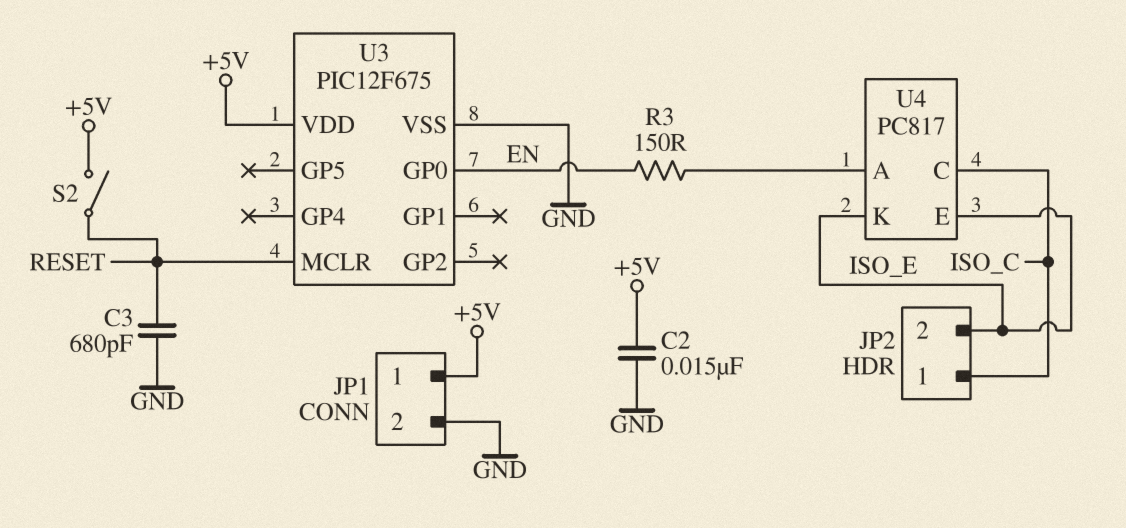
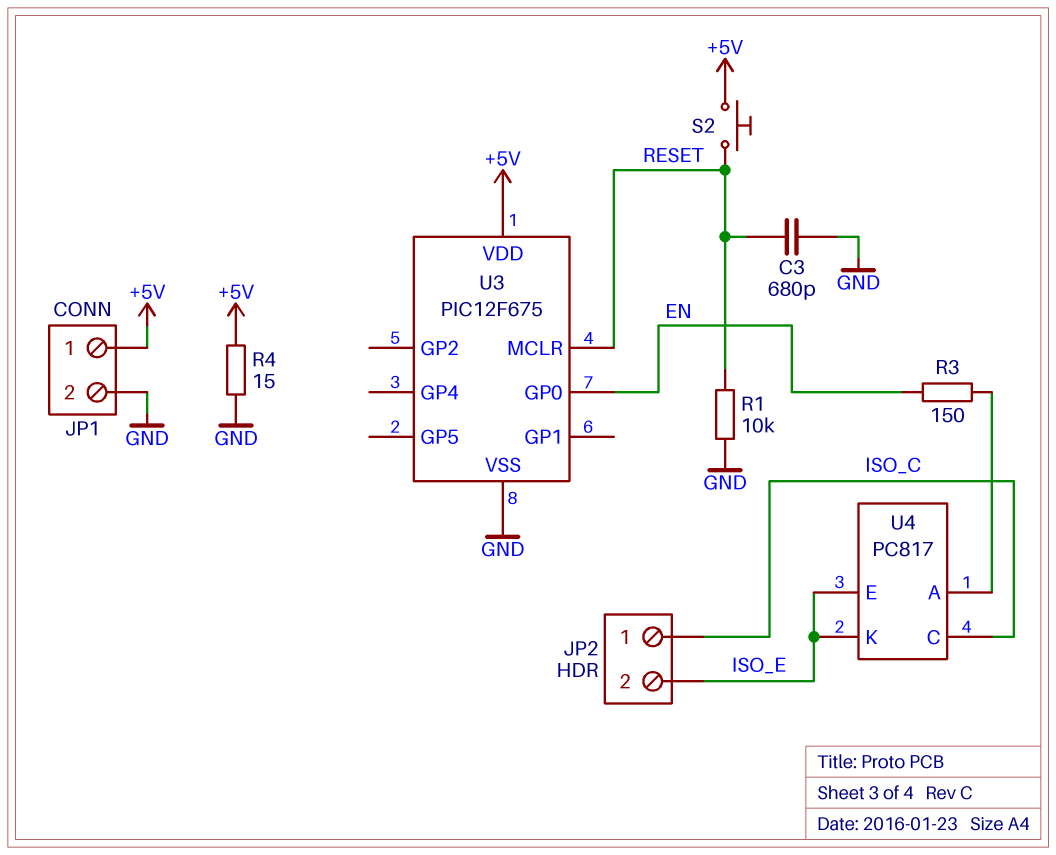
C2: 15nF (+5V, GND) -> none
R1: none -> 10k (GND, RESET)
R4: none -> 15 (+5V, GND)
S2: switch (+5V, RESET) -> button (+5V, RESET)

